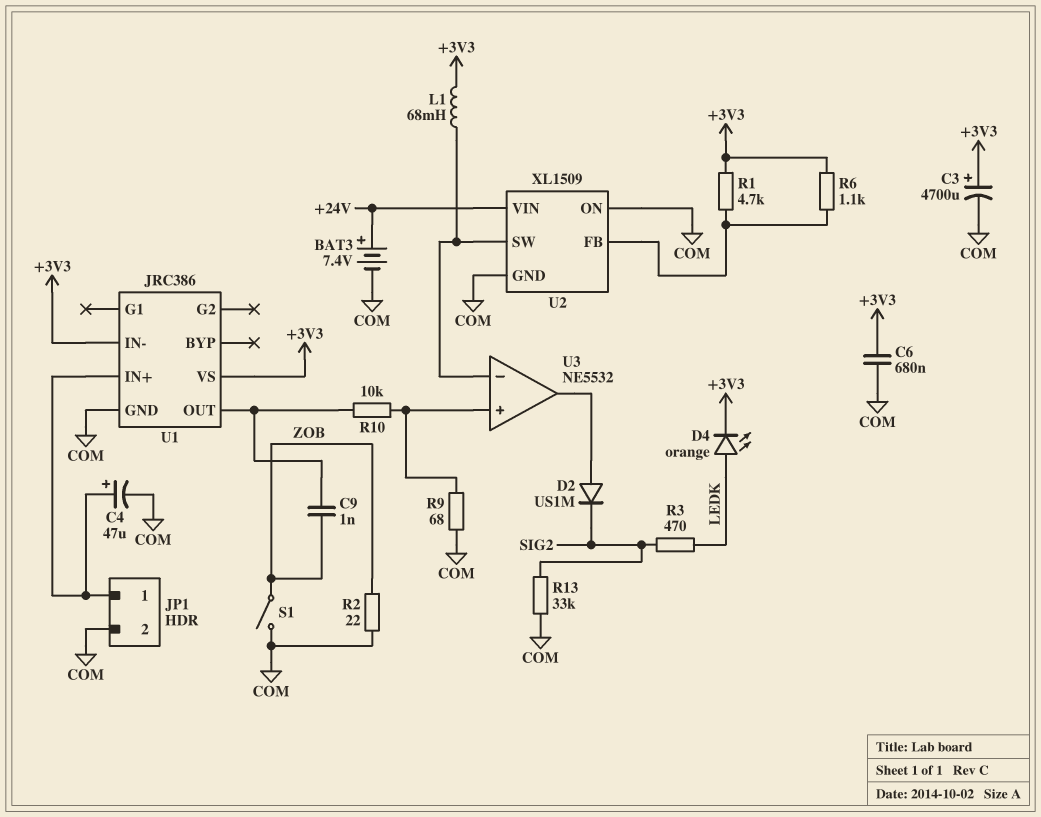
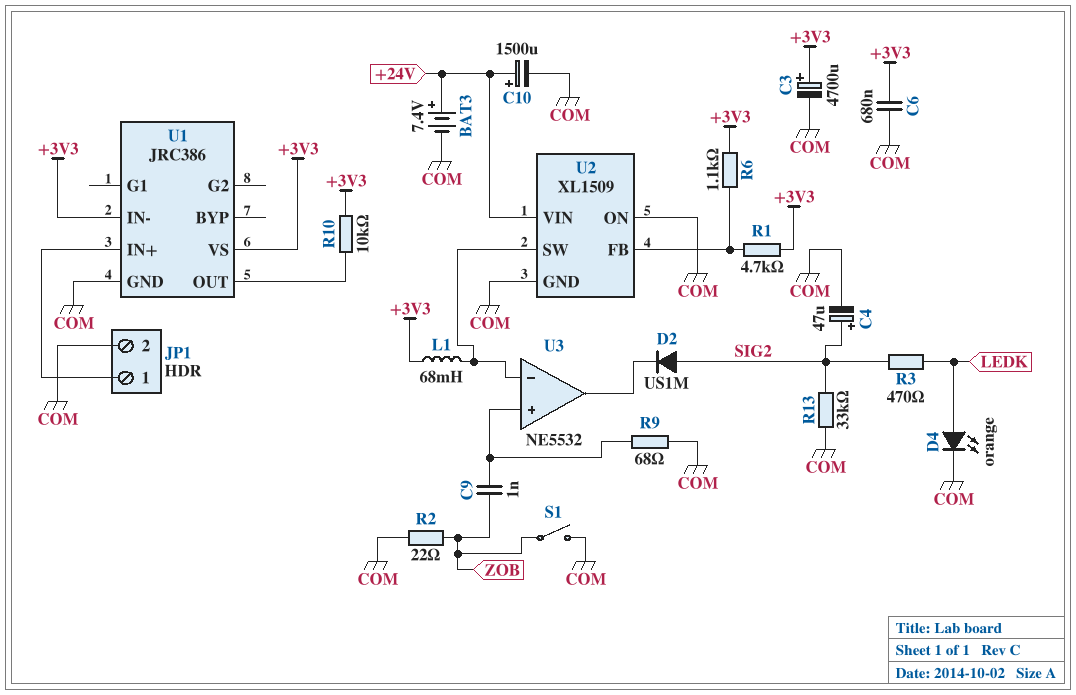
C4: 47uF (plus JP1/1, minus COM) -> 47uF (plus SIG2, minus COM)
C9: 1nF (U1/OUT, ZOB) -> 1nF (U3/in+, ZOB)
C10: none -> 1500uF (plus +24V, minus COM)
D2: diode US1M (A U3/out, K SIG2) -> diode US1M (A SIG2, K U3/out)
D4: LED orange (A LEDK, K +3V3) -> LED orange (A LEDK, K COM)
R10: 10k (U1/OUT, U3/in+) -> 10k (+3V3, U1/OUT)

